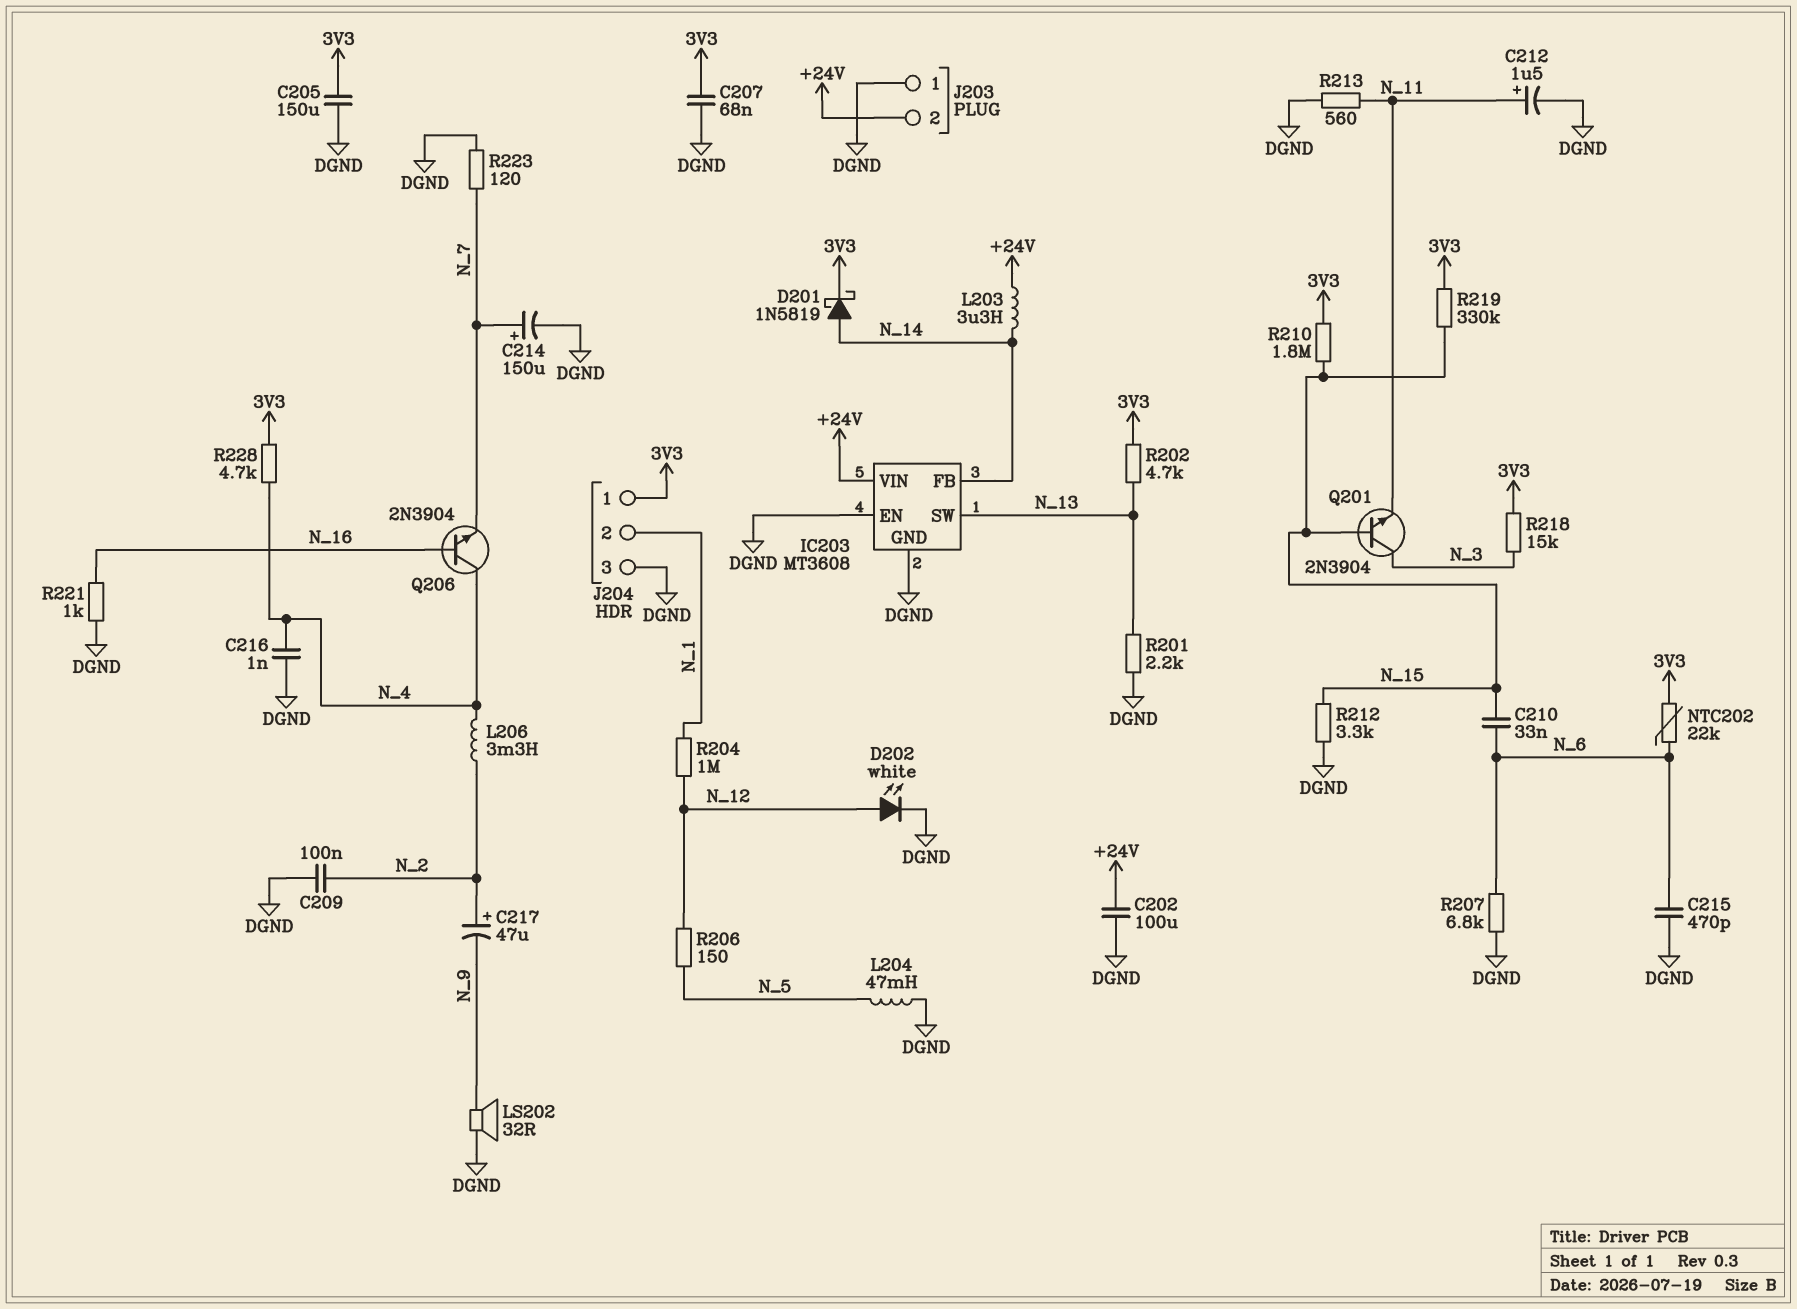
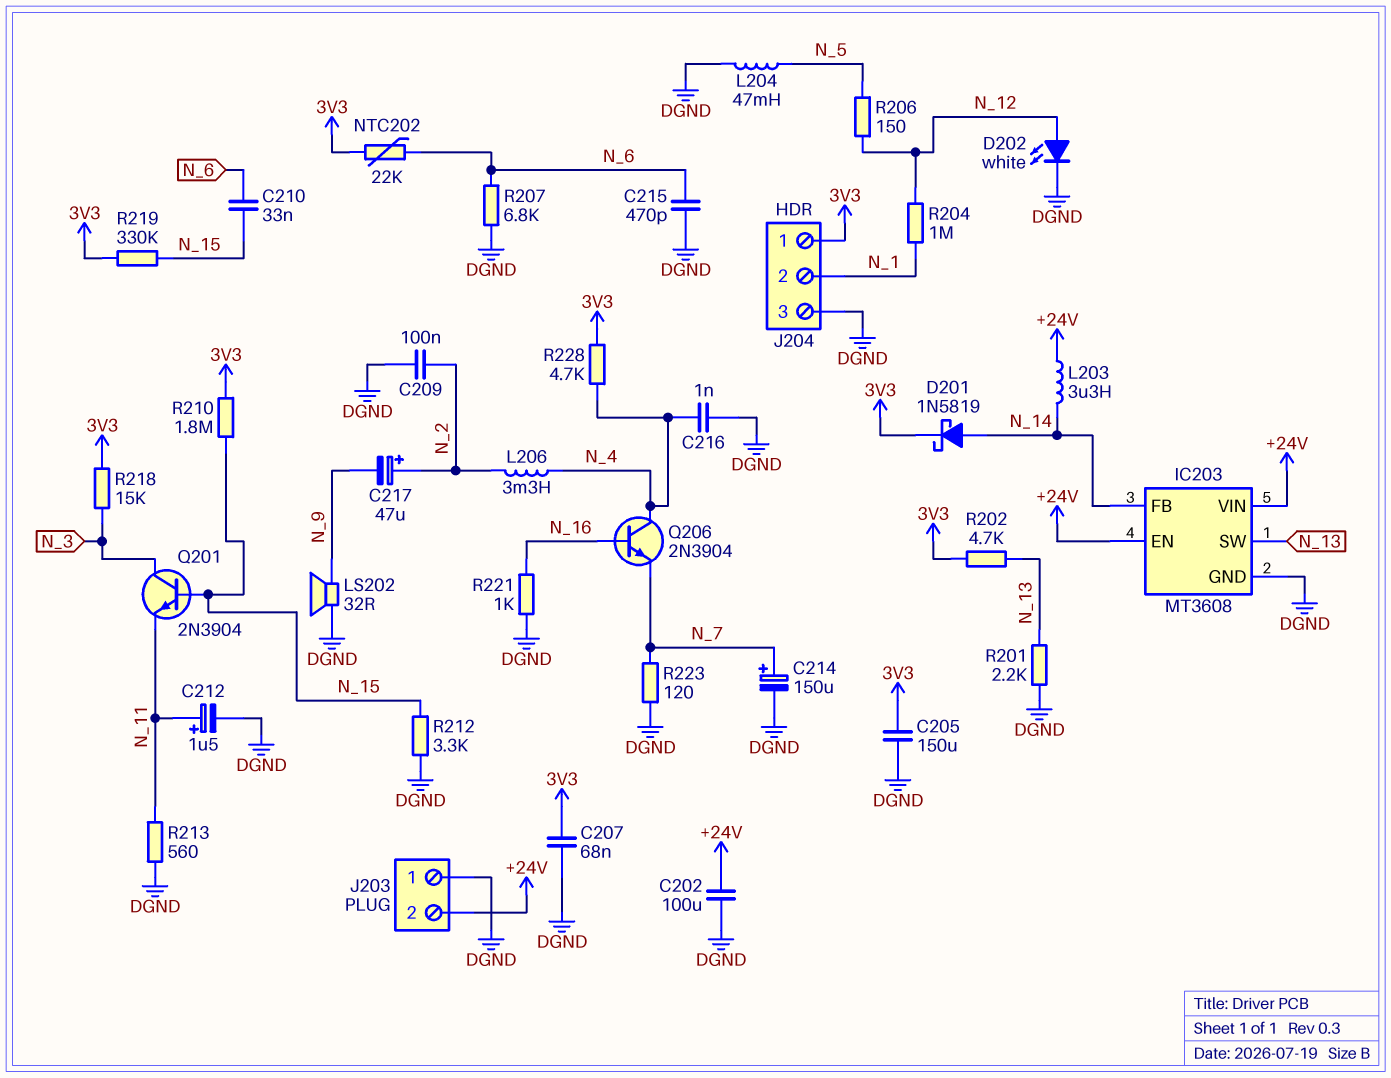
IC203 pin EN: DGND -> +24V

